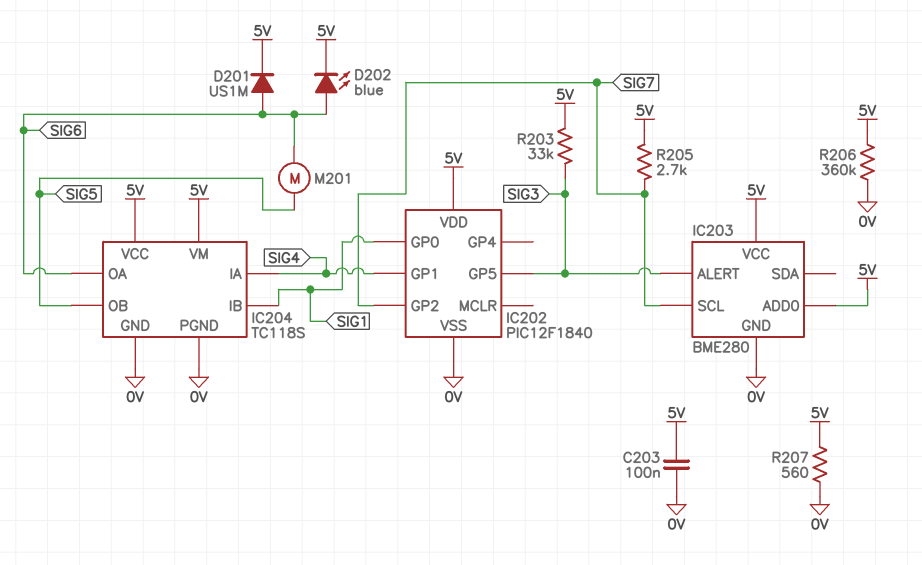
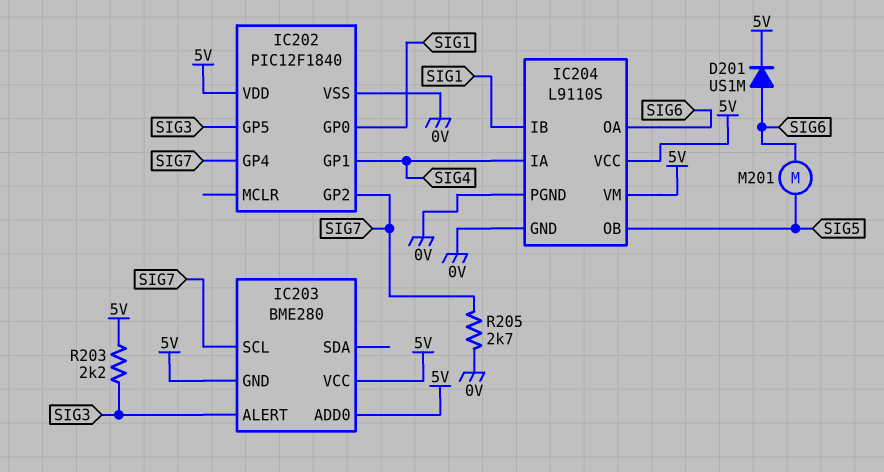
C203: 100nF (0V, 5V) -> none
D202: LED blue (A SIG6, K 5V) -> none
IC202 pin GP4: none -> SIG7
IC203 pin GND: 0V -> 5V
IC204: TC118S -> L9110S
R203: 33k (5V, SIG3) -> 2.2k (5V, SIG3)
R205: 2.7k (5V, SIG7) -> 2.7k (0V, SIG7)
R206: 360k (0V, 5V) -> none
R207: 560 (0V, 5V) -> none

